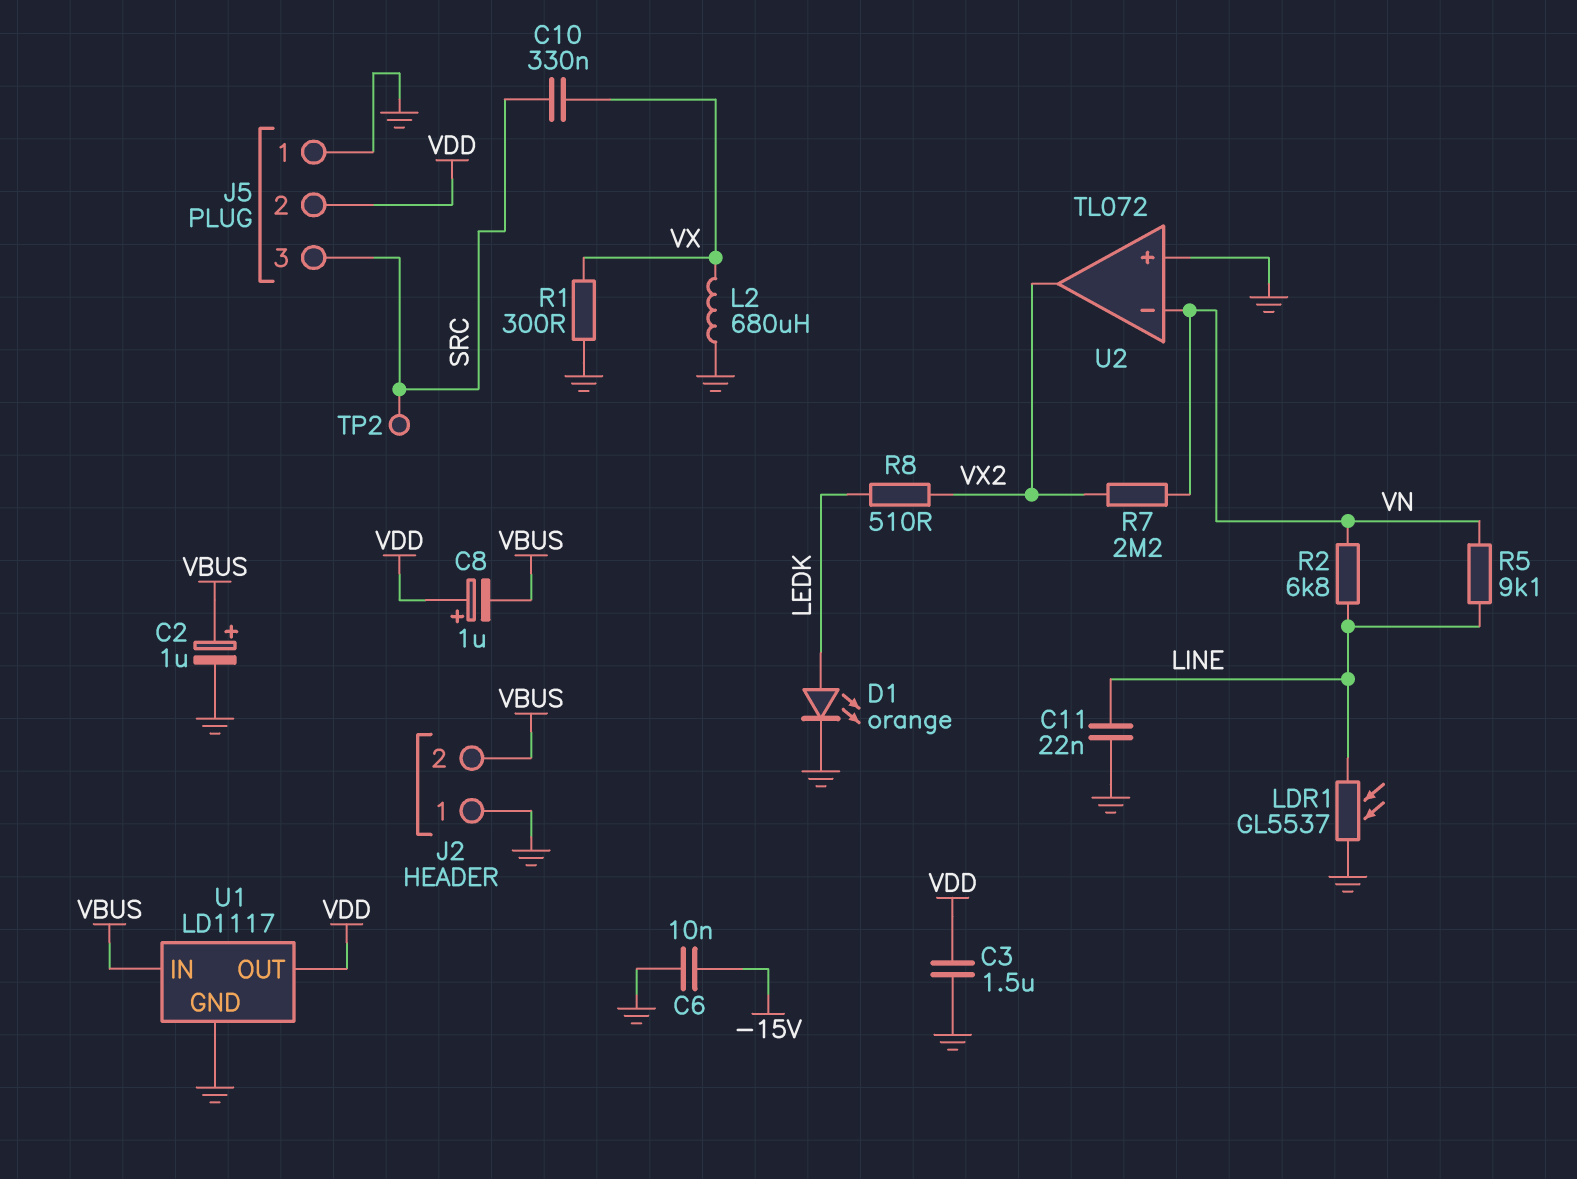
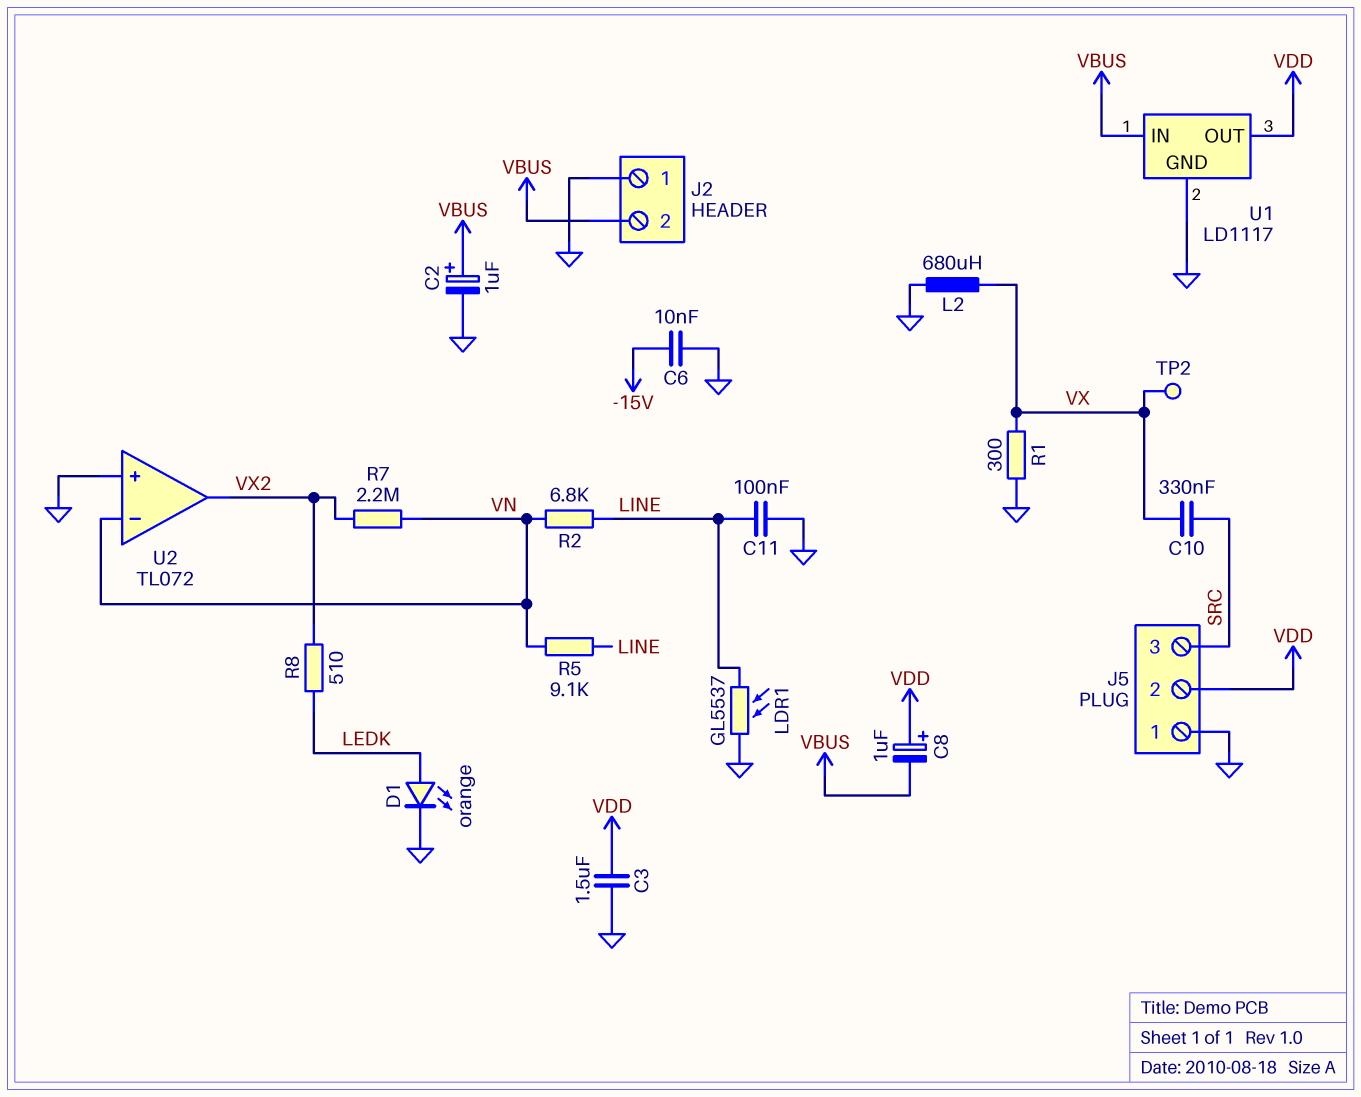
C11: 22nF (GND, LINE) -> 100nF (GND, LINE)
TP2: test point (SRC) -> test point (VX)

